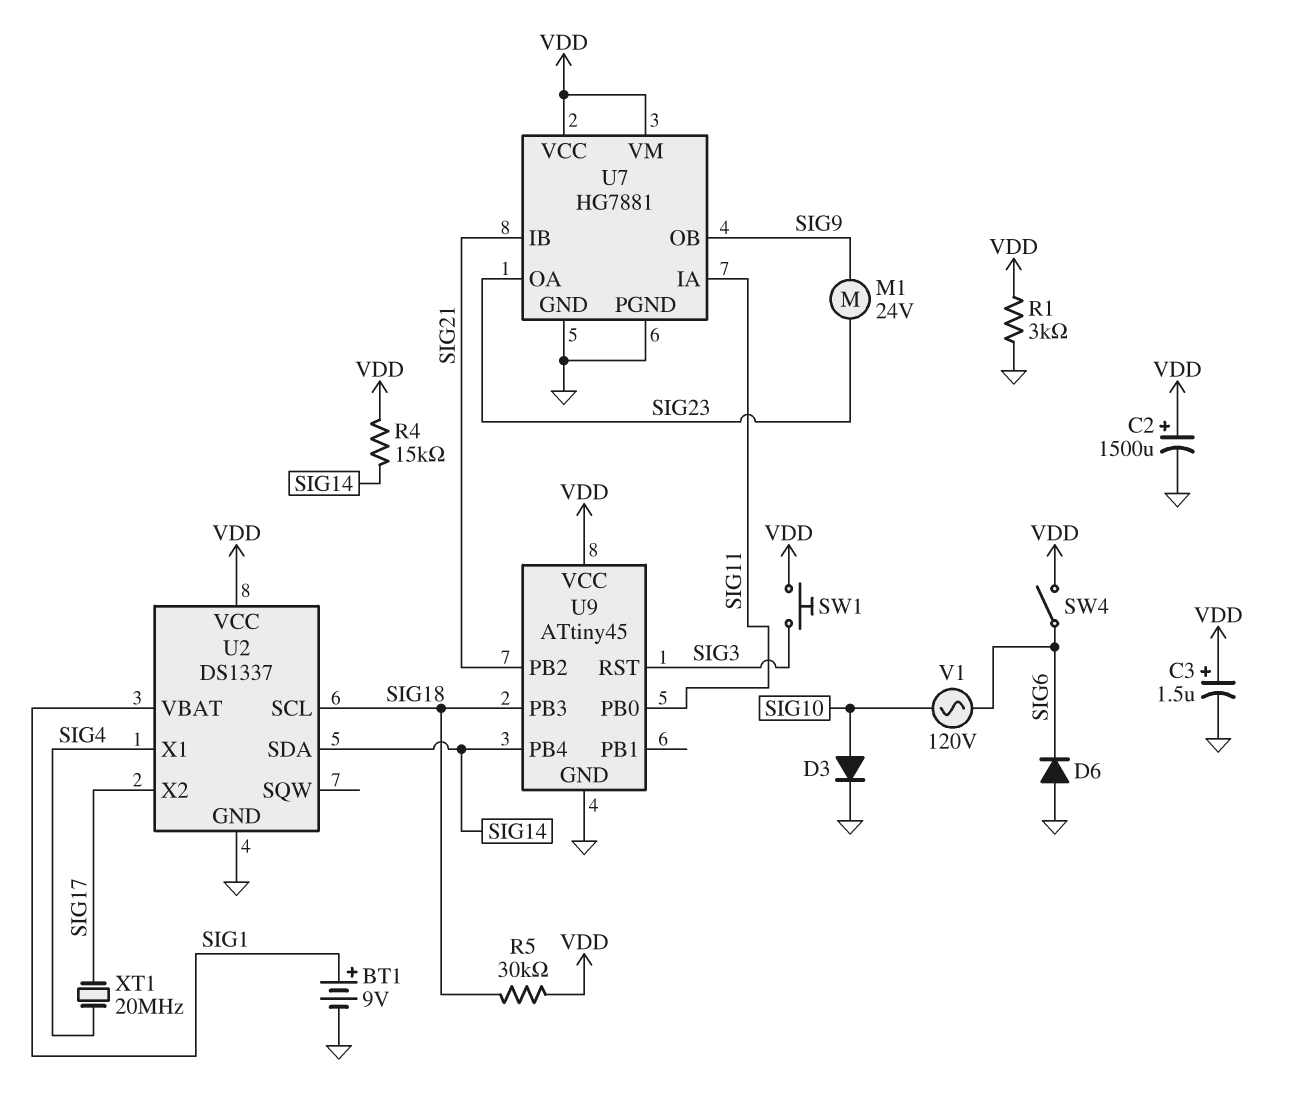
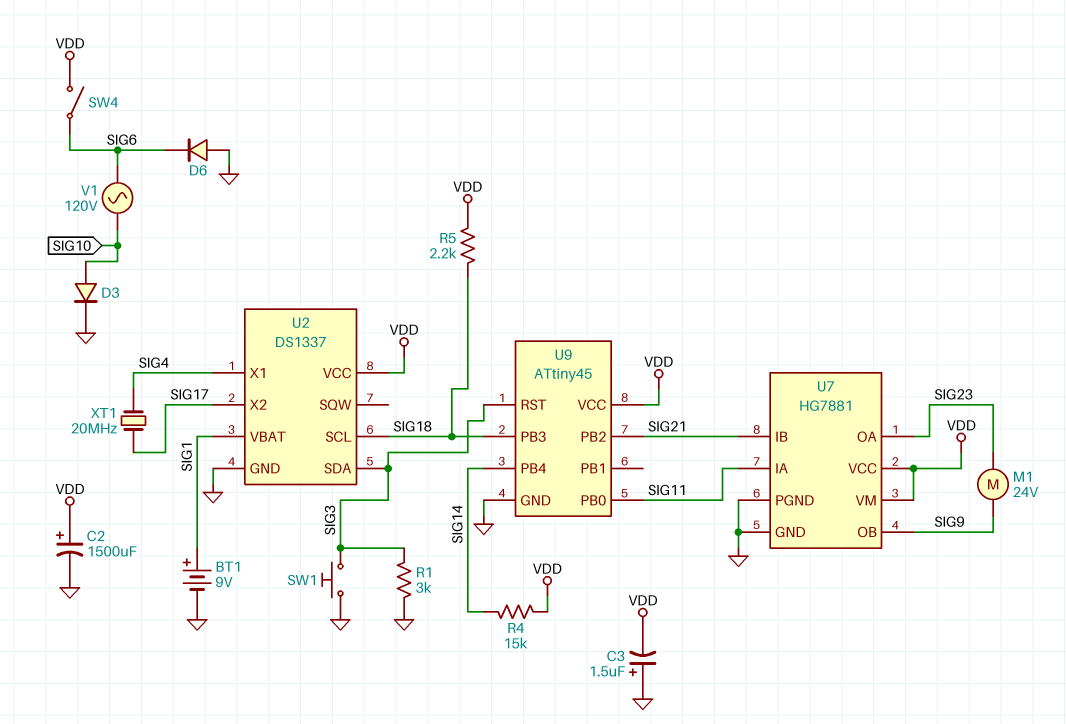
C3: 1.5uF (plus VDD, minus GND) -> 1.5uF (plus GND, minus VDD)
R1: 3k (GND, VDD) -> 3k (GND, SIG3)
R5: 30k (SIG18, VDD) -> 2.2k (SIG18, VDD)
SW1: button (SIG3, VDD) -> button (GND, SIG3)
U2 pin SDA: SIG14 -> SIG3

